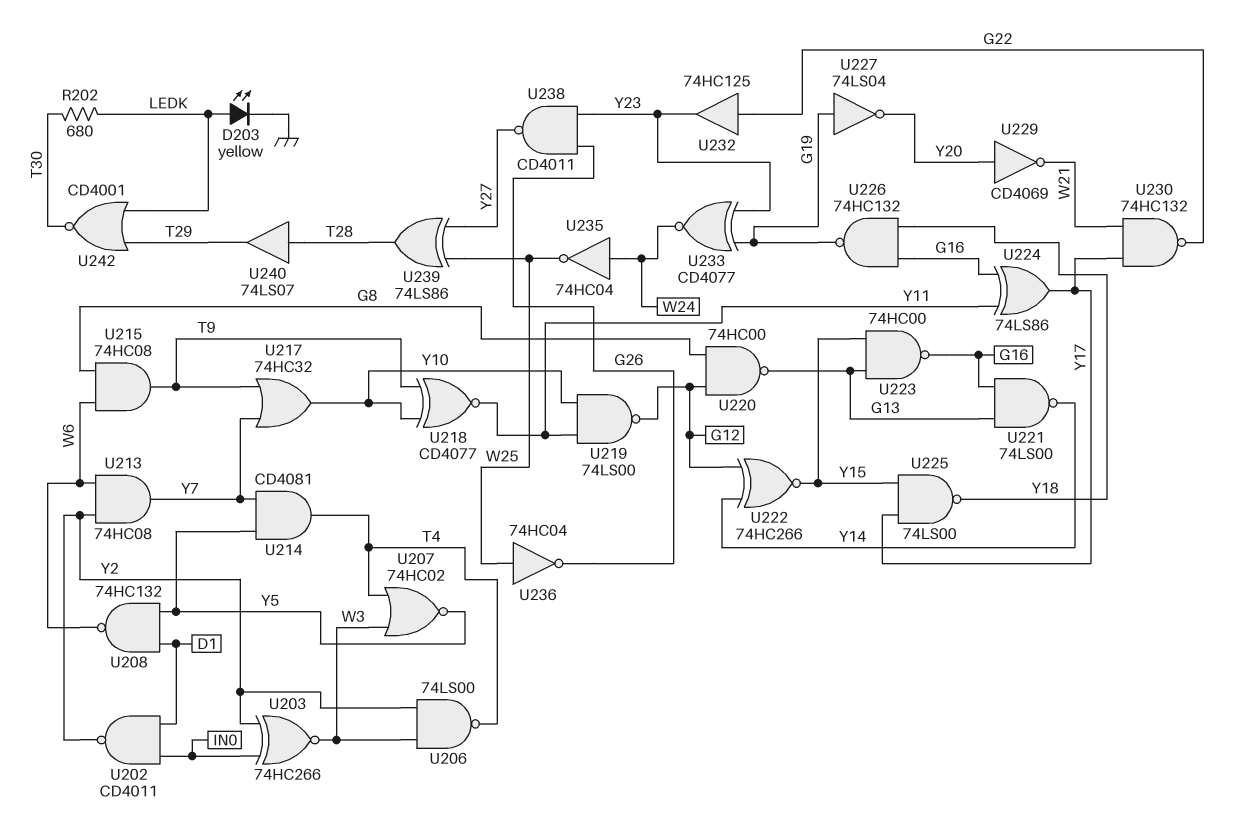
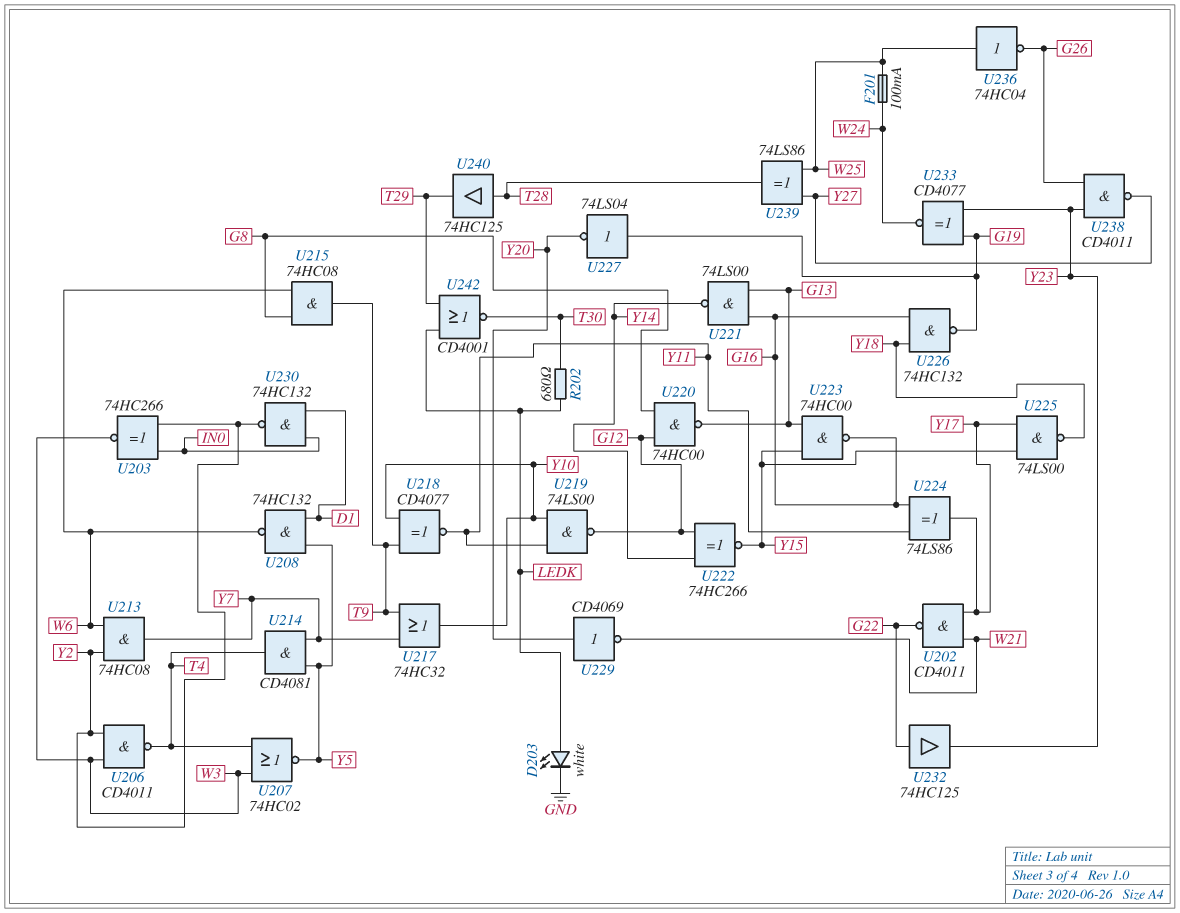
D203: LED yellow (A LEDK, K GND) -> LED white (A LEDK, K GND)
F201: none -> 100mA (W24, W25)
U202: NAND CD4011 (in D1, in IN0, out Y2) -> NAND CD4011 (in W21, in Y17, out G22)
U206: NAND 74LS00 (in W3, in Y2, out T4) -> NAND CD4011 (in W3, in Y2, out T4)
U230: NAND 74HC132 (in W21, in Y17, out G22) -> NAND 74HC132 (in D1, in IN0, out Y2)
U235: NOT 74HC04 (in W24, out W25) -> none
U240: buffer 74LS07 (in T28, out T29) -> buffer 74HC125 (in T28, out T29)

